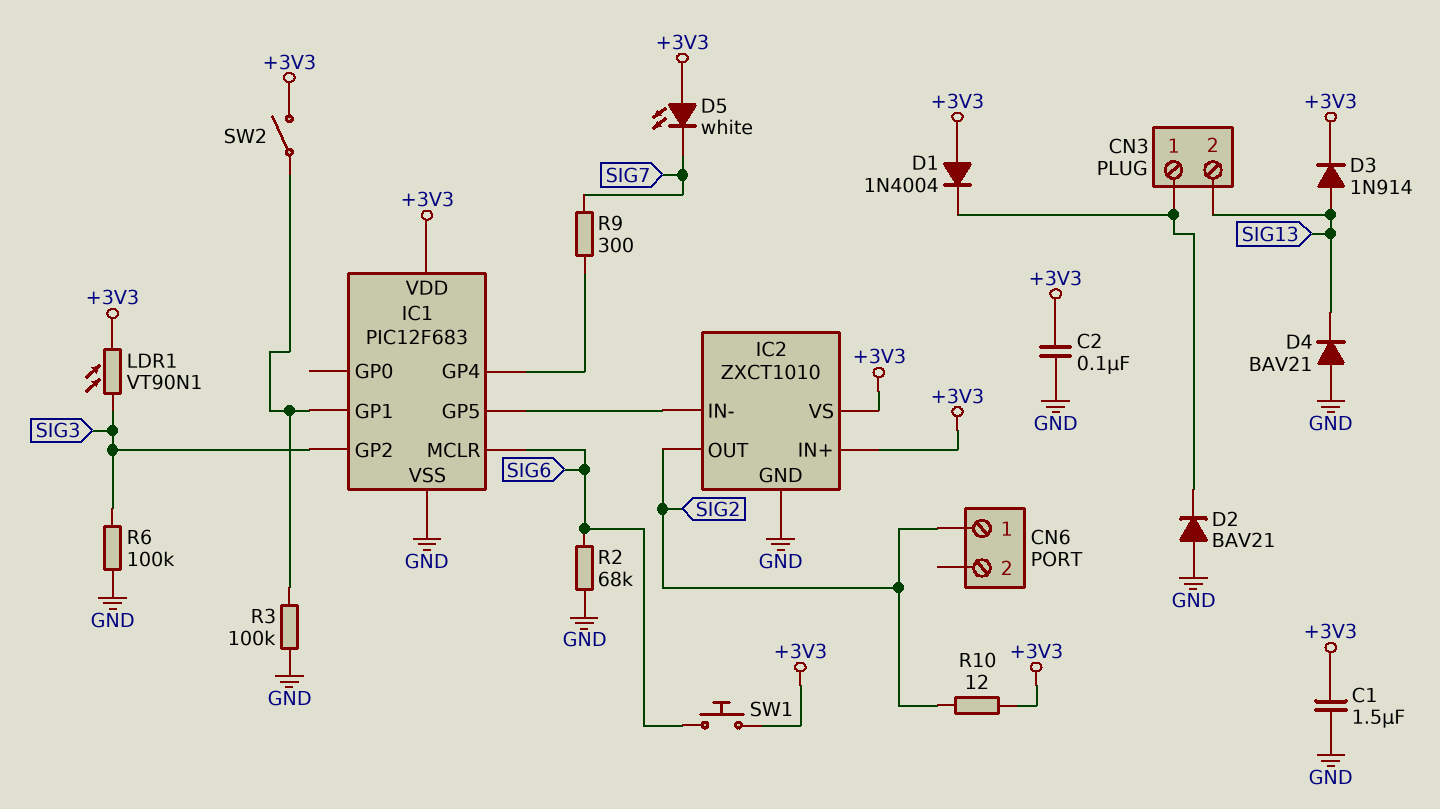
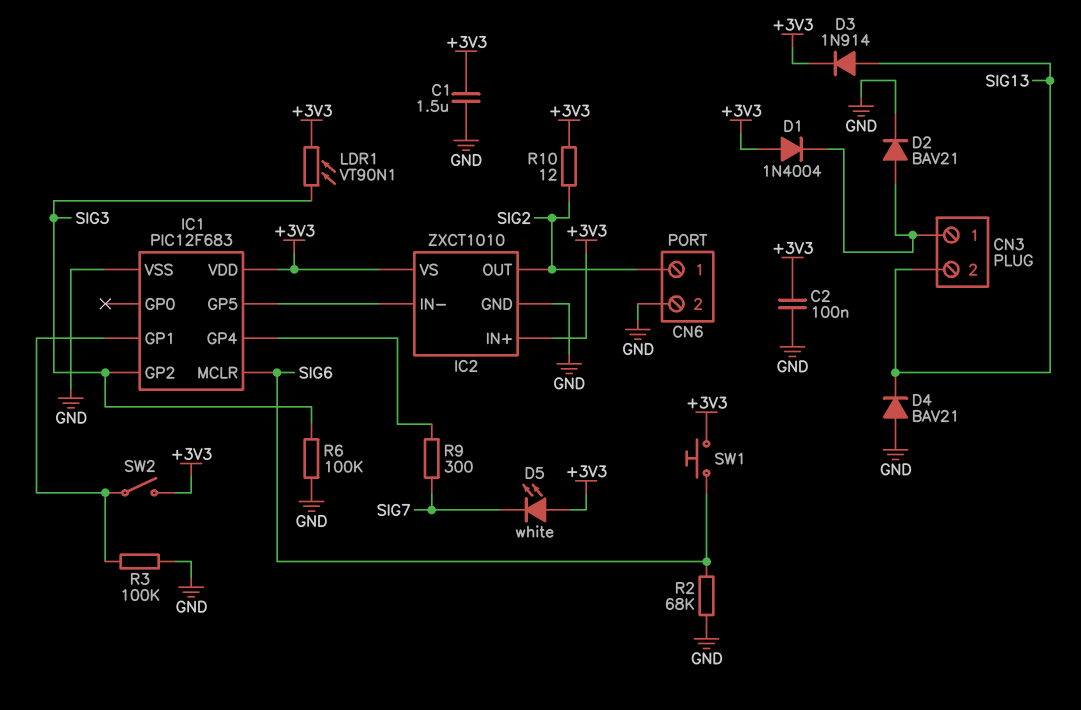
CN6 pin 2: none -> GND
D2: diode BAV21 (A GND, K CN3/1) -> diode BAV21 (A CN3/1, K GND)

